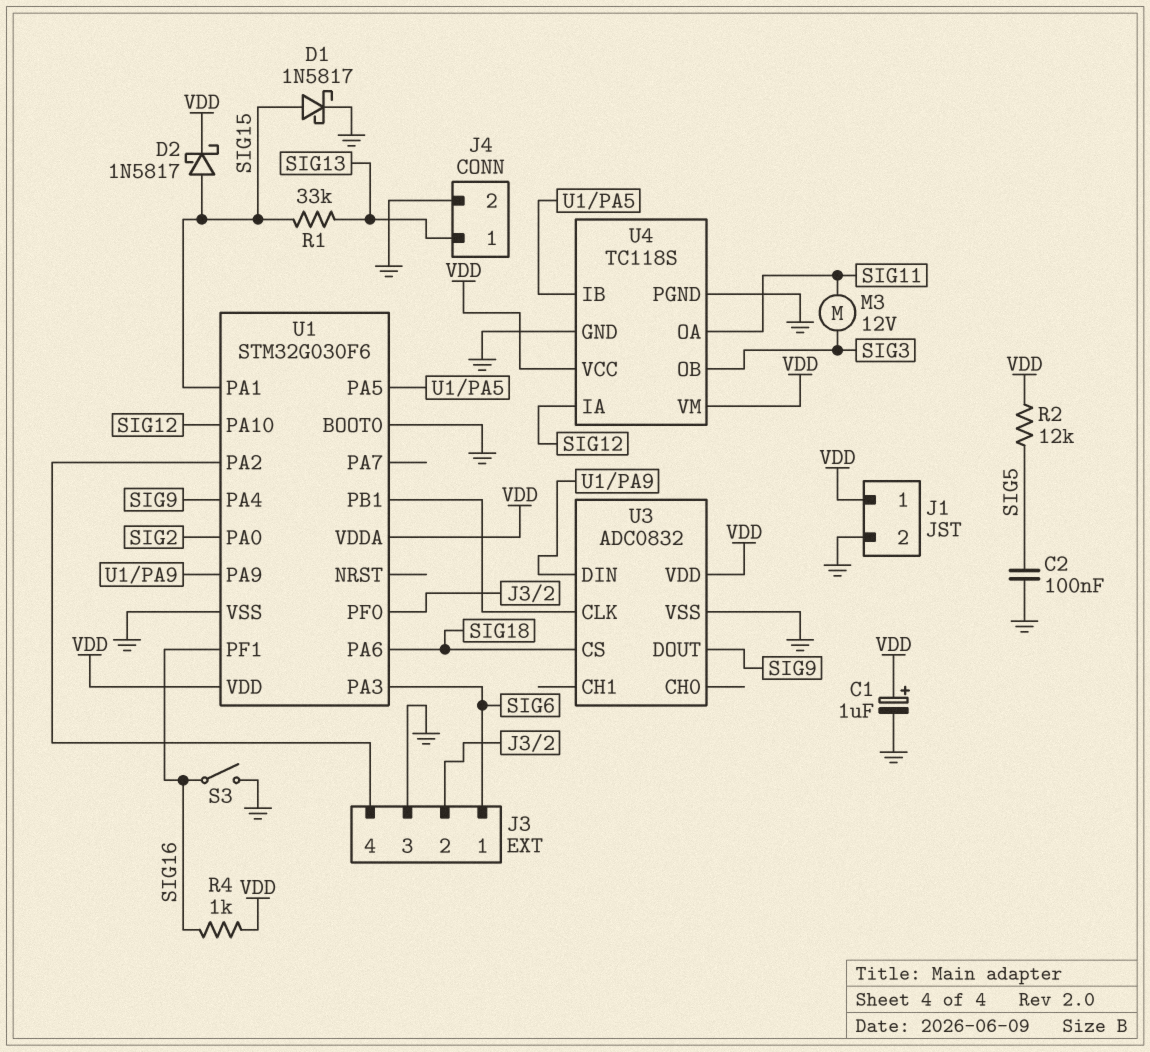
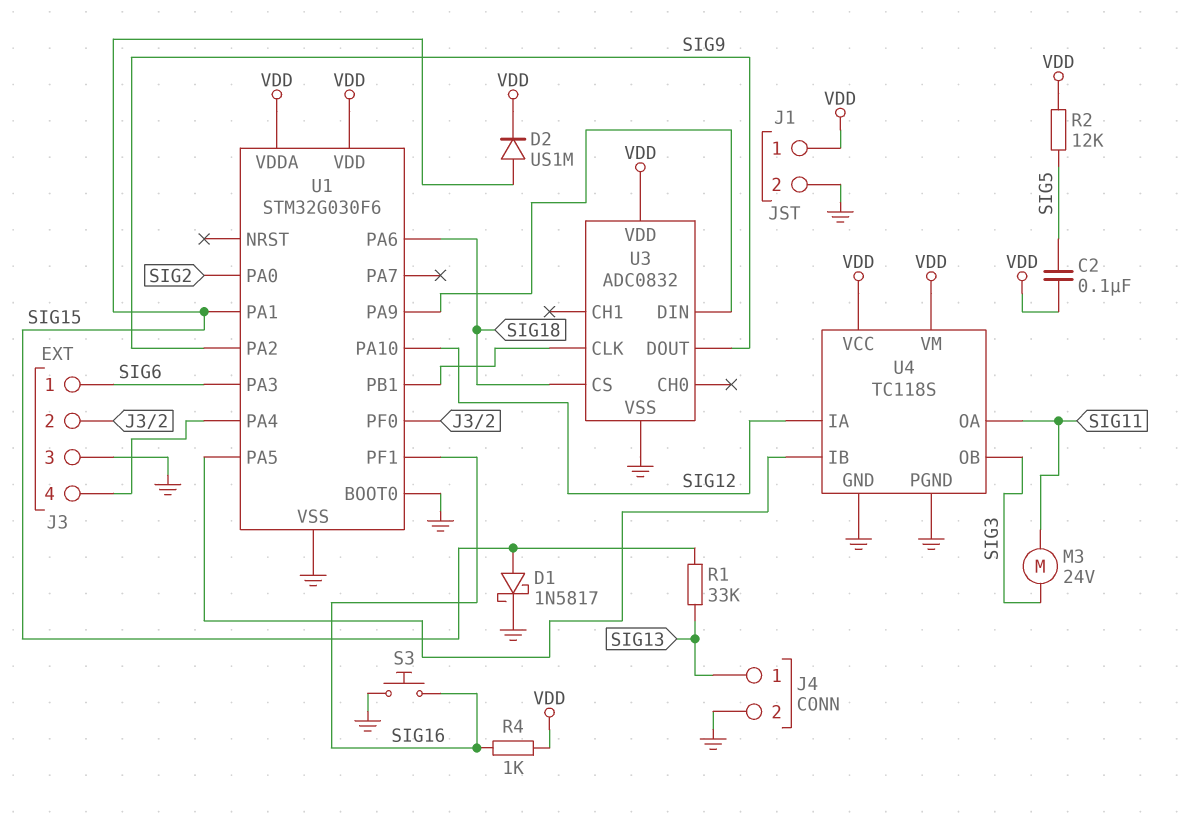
C1: 1uF (plus VDD, minus GND) -> none
C2: 100nF (GND, SIG5) -> 100nF (SIG5, VDD)
D2: schottky 1N5817 (A SIG15, K VDD) -> diode US1M (A SIG15, K VDD)
M3: motor 12V (SIG3, SIG11) -> motor 24V (SIG3, SIG11)
S3: switch (GND, SIG16) -> button (GND, SIG16)
U1 pin PA2: J3/4 -> SIG9
U1 pin PA4: SIG9 -> J3/4

